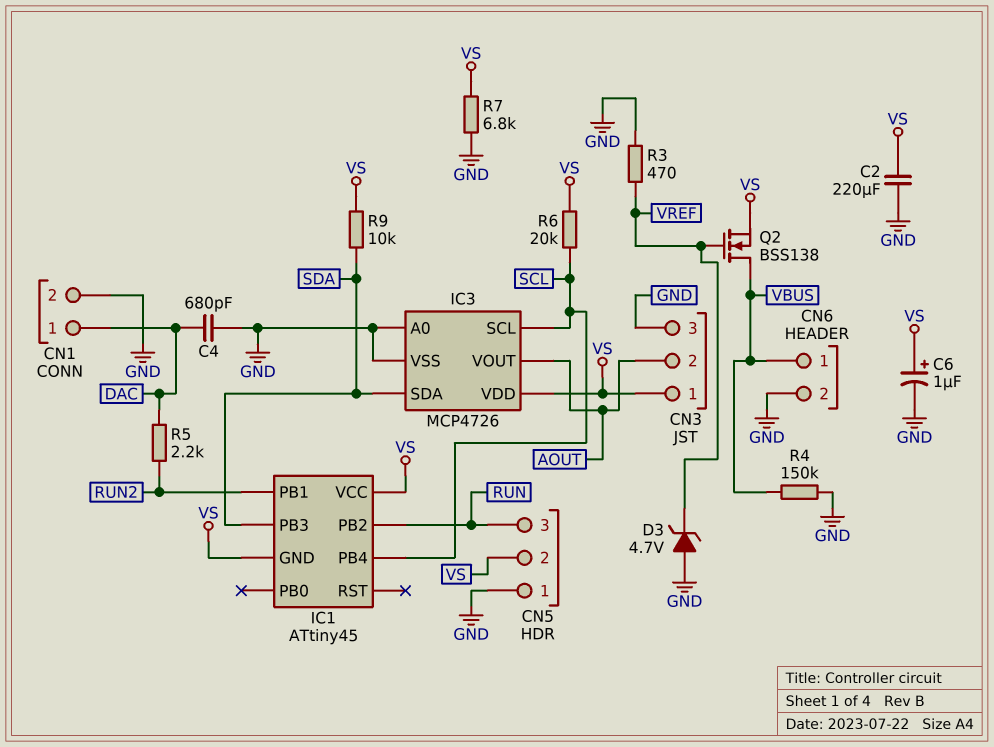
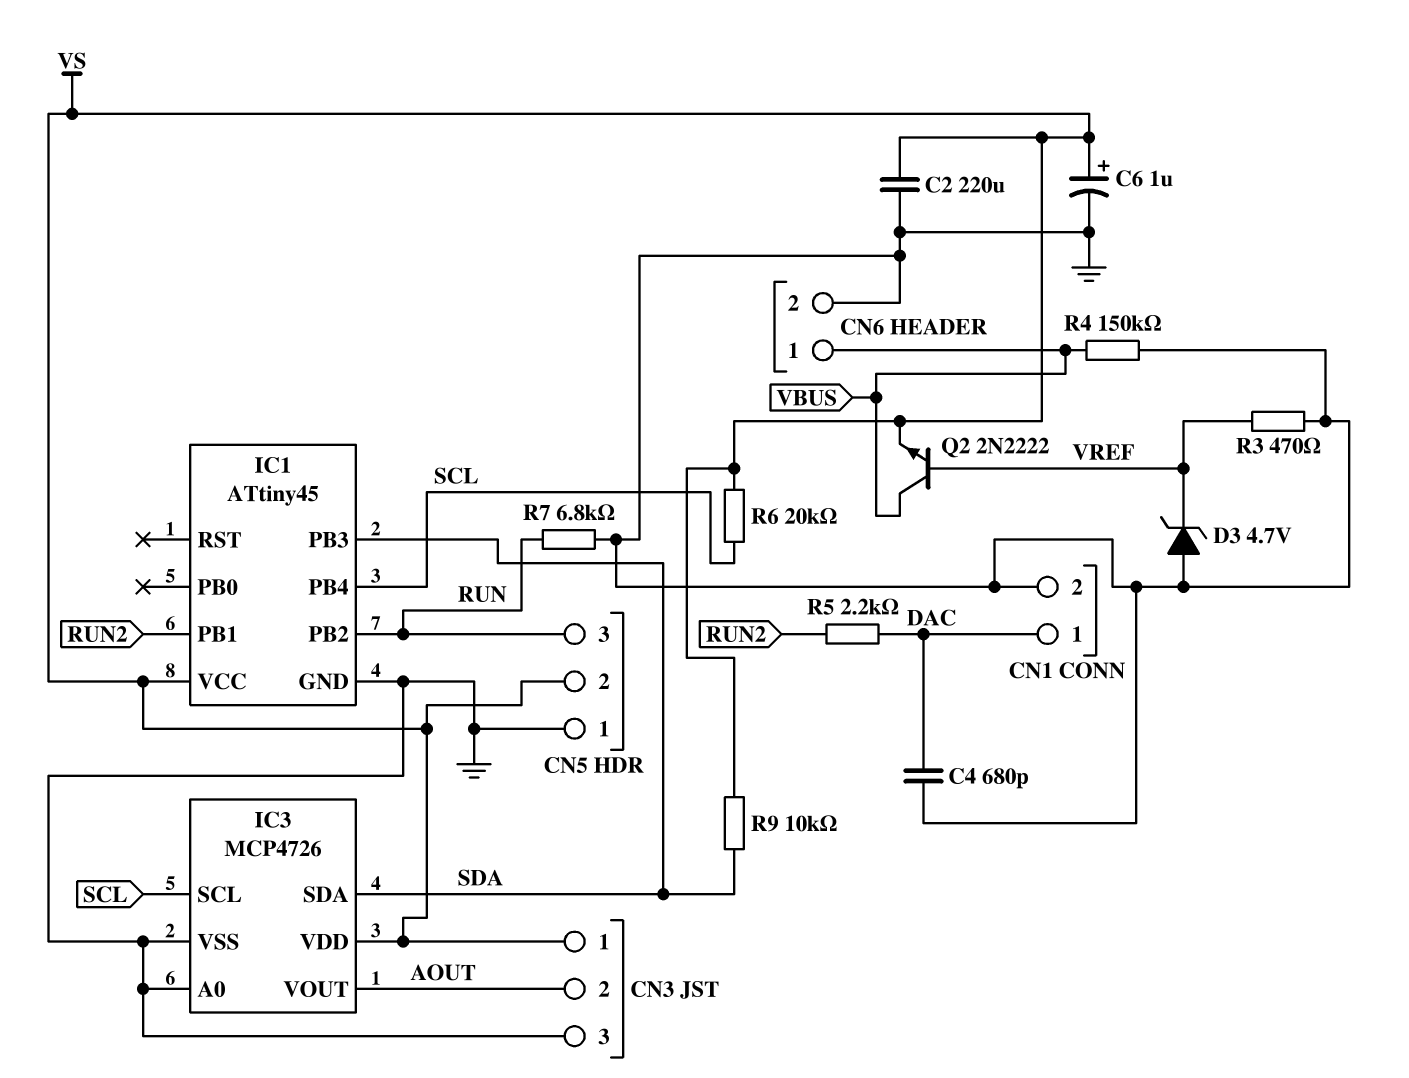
IC1 pin GND: VS -> GND
Q2: NMOS BSS138 (G VREF, D VBUS, S VS) -> NPN 2N2222 (B VREF, C VBUS, E VS)
R7: 6.8k (GND, VS) -> 6.8k (GND, RUN)

